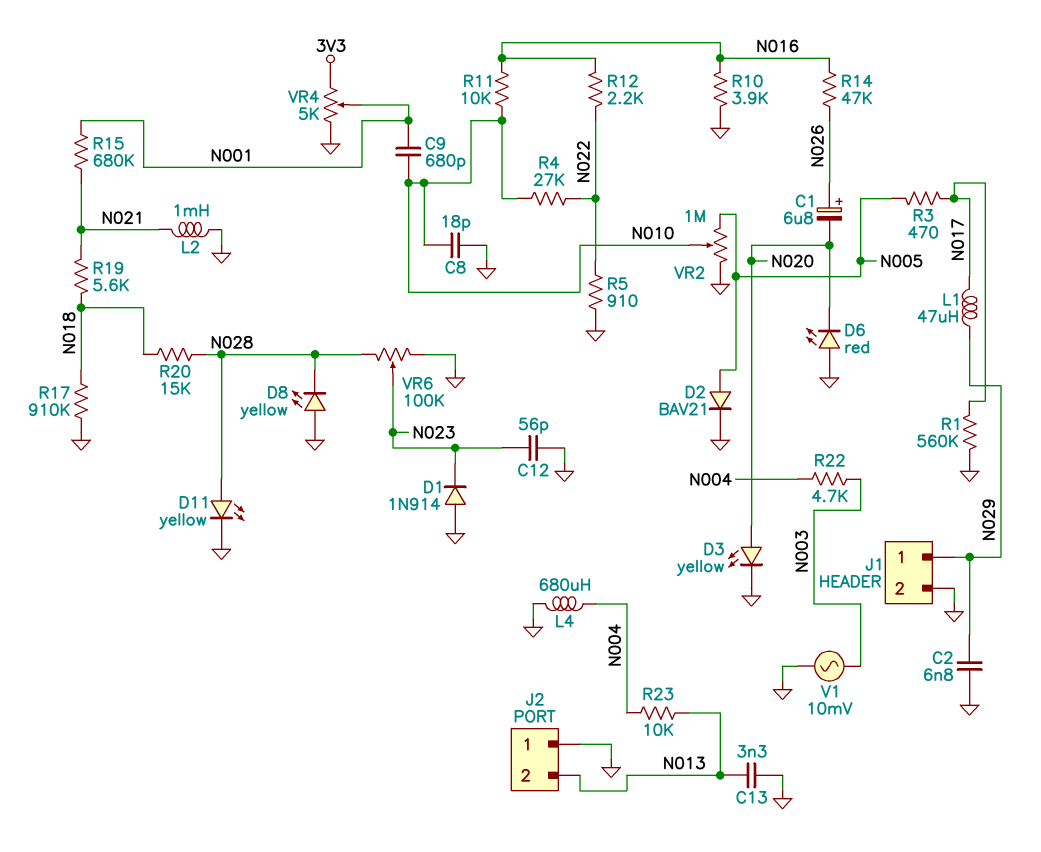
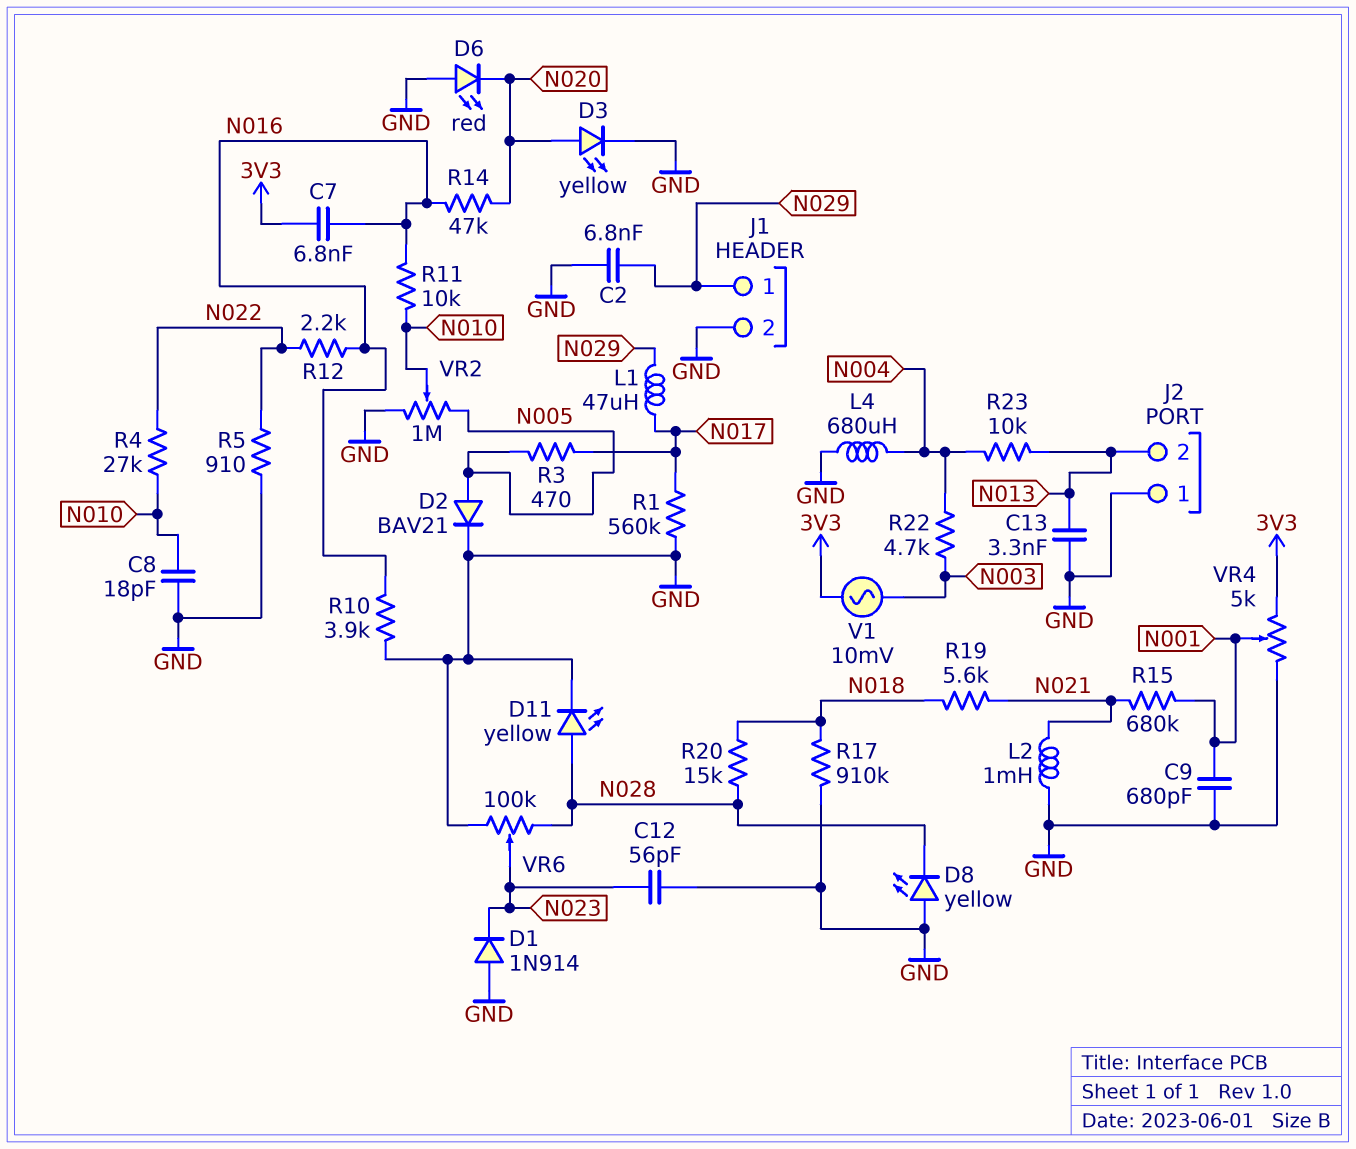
C1: 6.8uF (plus N026, minus N020) -> none
C7: none -> 6.8nF (3V3, N016)
C9: 680pF (N001, N010) -> 680pF (GND, N001)
R14: 47k (N016, N026) -> 47k (N016, N020)
V1: AC 10mV (GND, N003) -> AC 10mV (3V3, N003)

